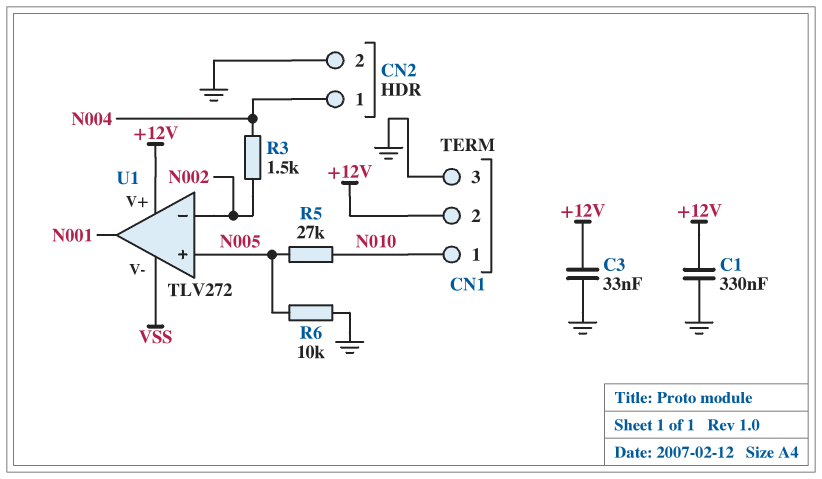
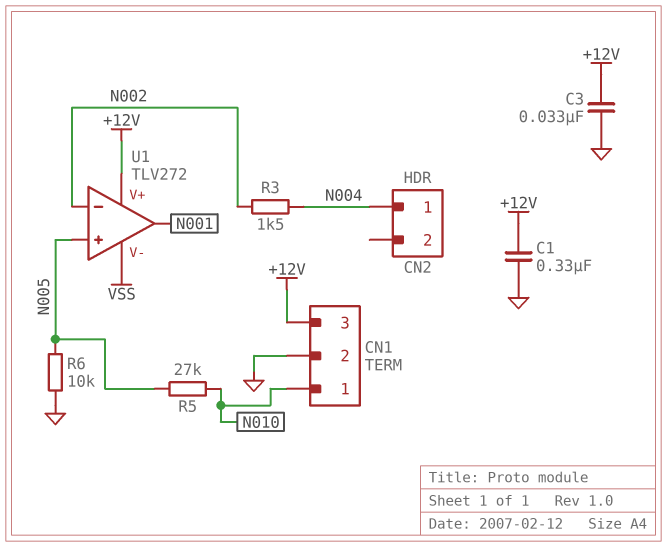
CN1 pin 2: +12V -> GND
CN1 pin 3: GND -> +12V
CN2 pin 2: GND -> none

